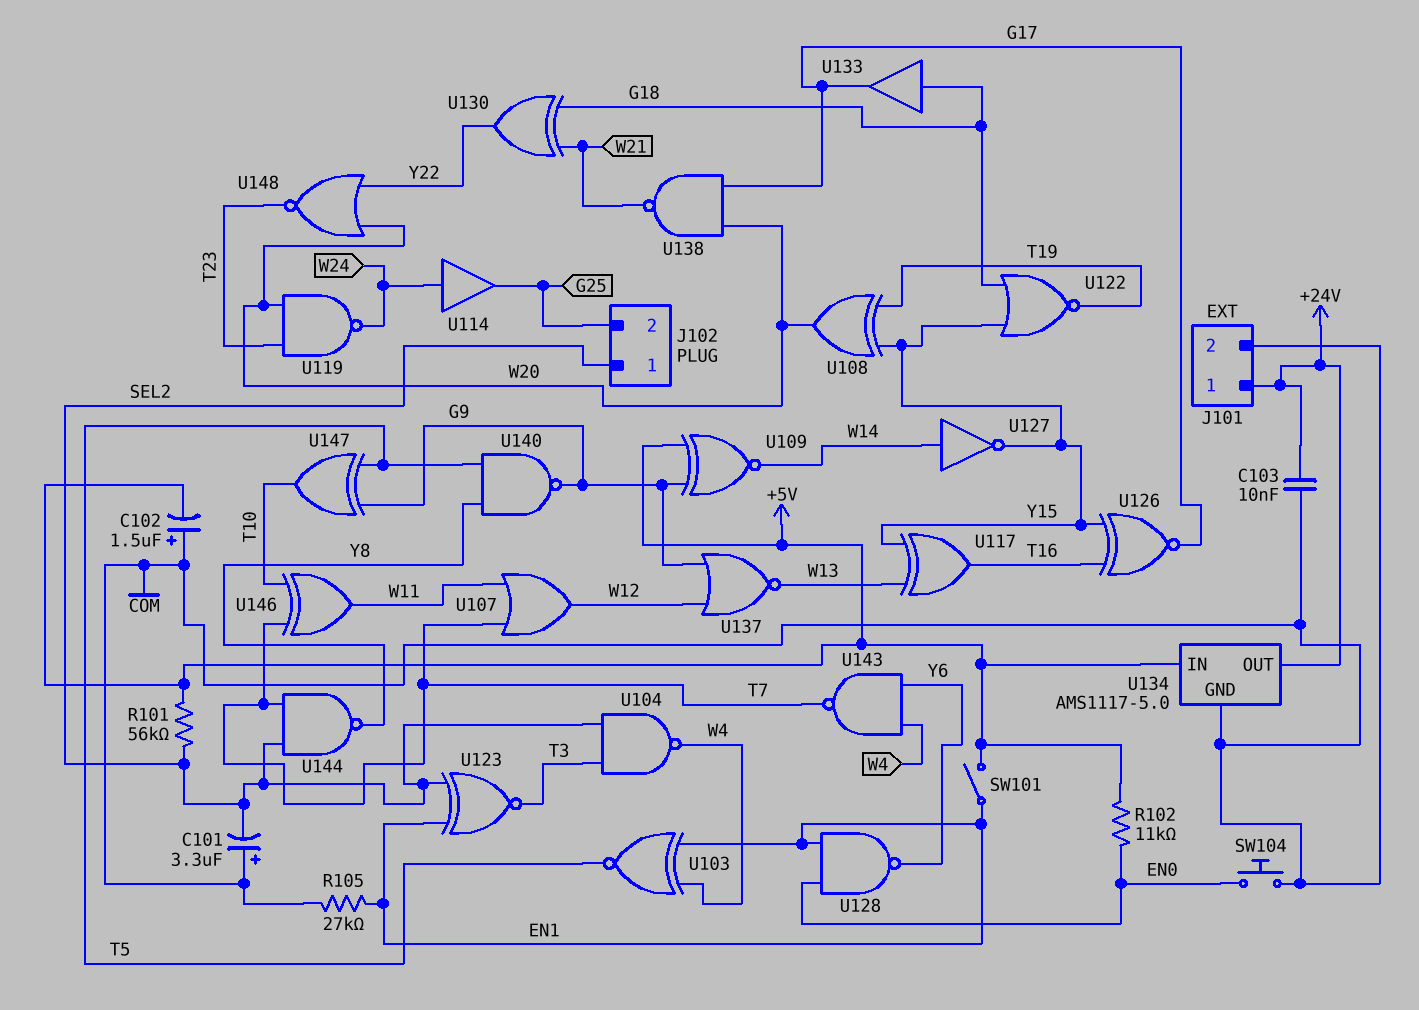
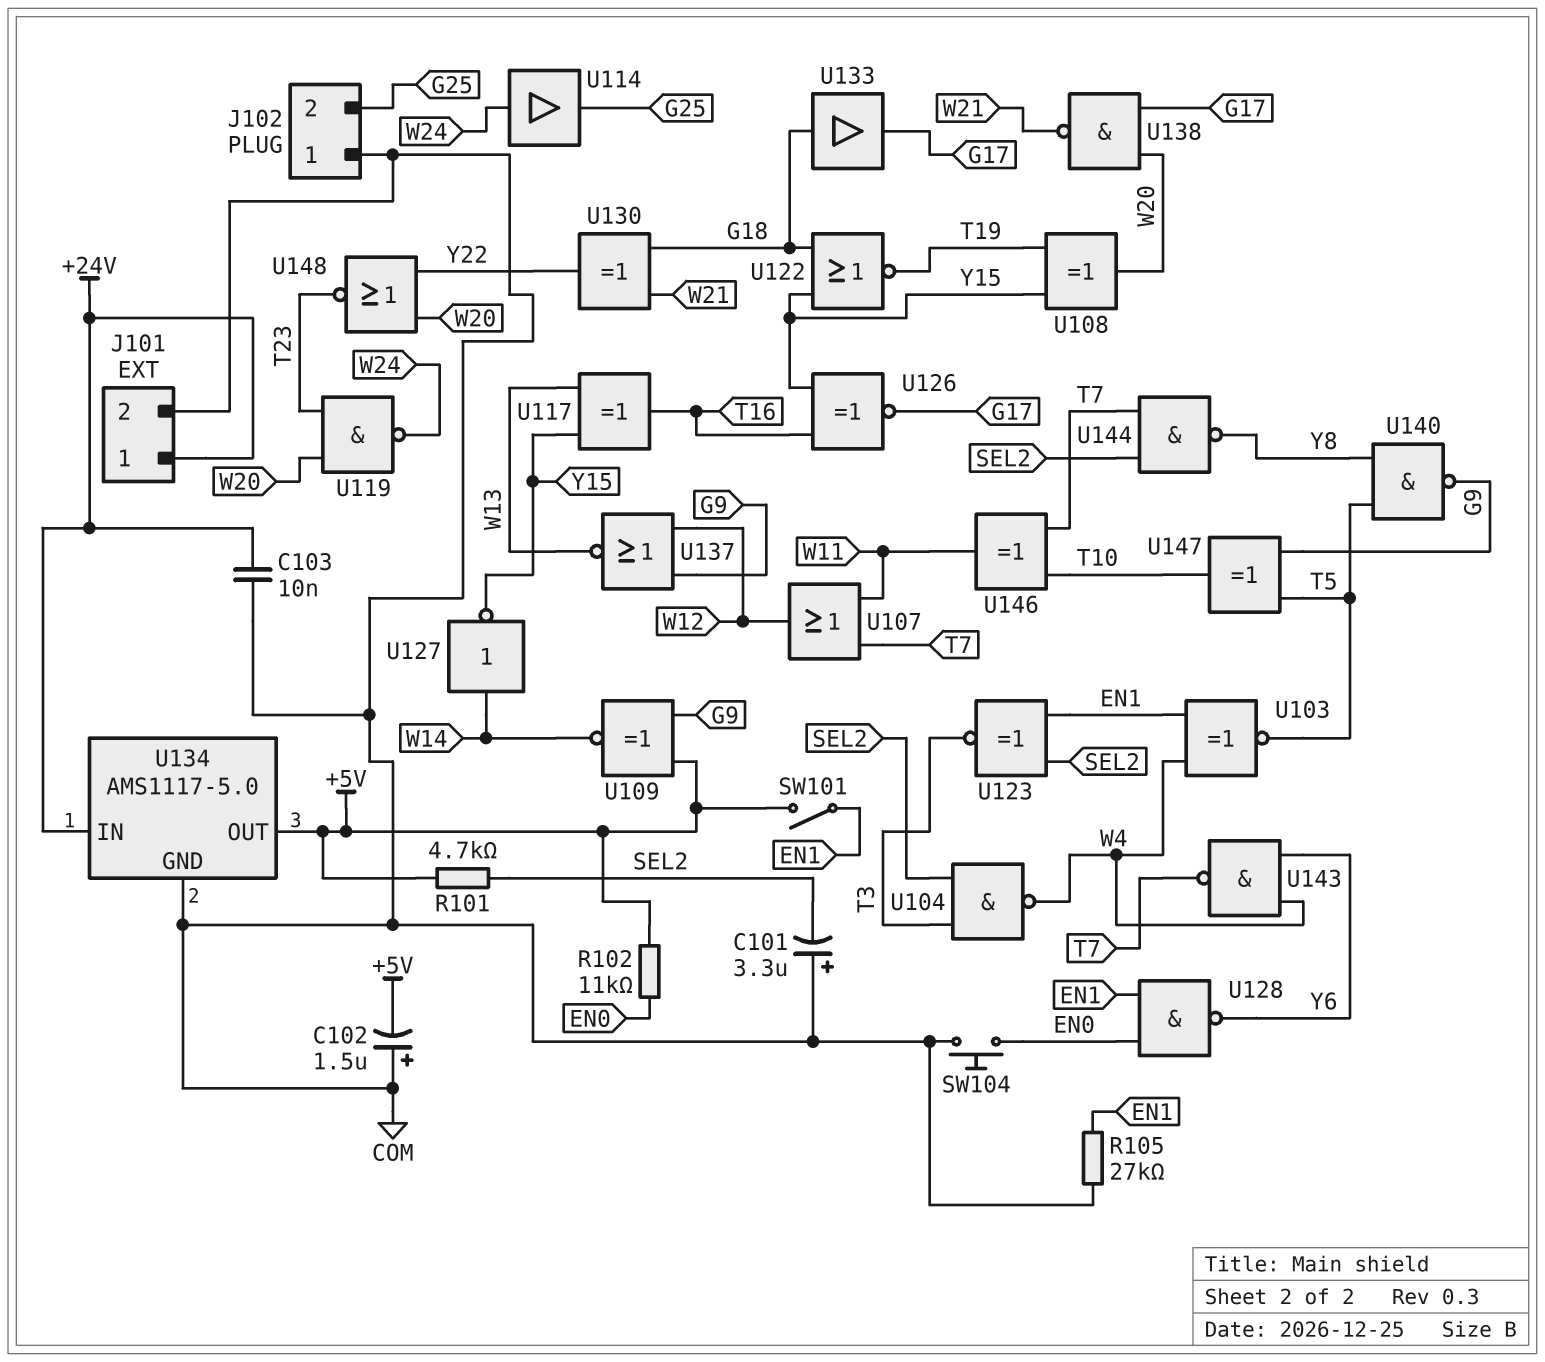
J102 pin 1: SEL2 -> COM
R101: 56k (+5V, SEL2) -> 4.7k (+5V, SEL2)
U134 pin IN: +5V -> +24V
U134 pin OUT: +24V -> +5V

